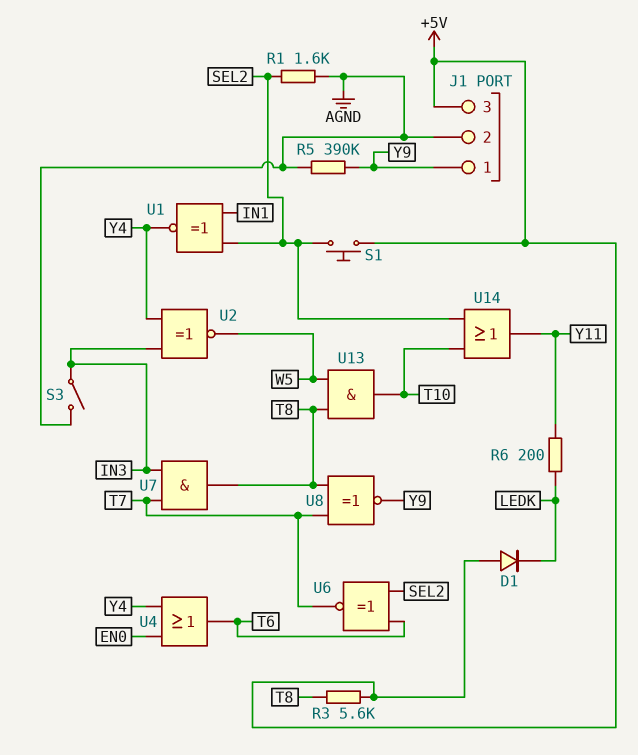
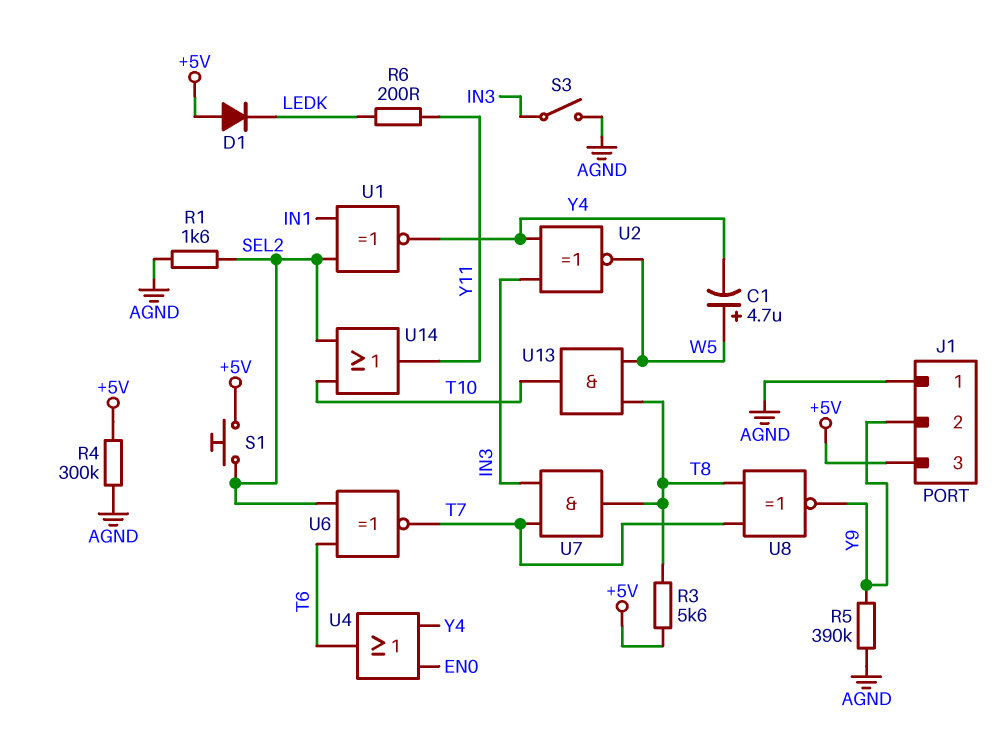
C1: none -> 4.7uF (plus W5, minus Y4)
J1 pin 1: Y9 -> AGND
J1 pin 2: AGND -> Y9
R4: none -> 300k (+5V, AGND)

